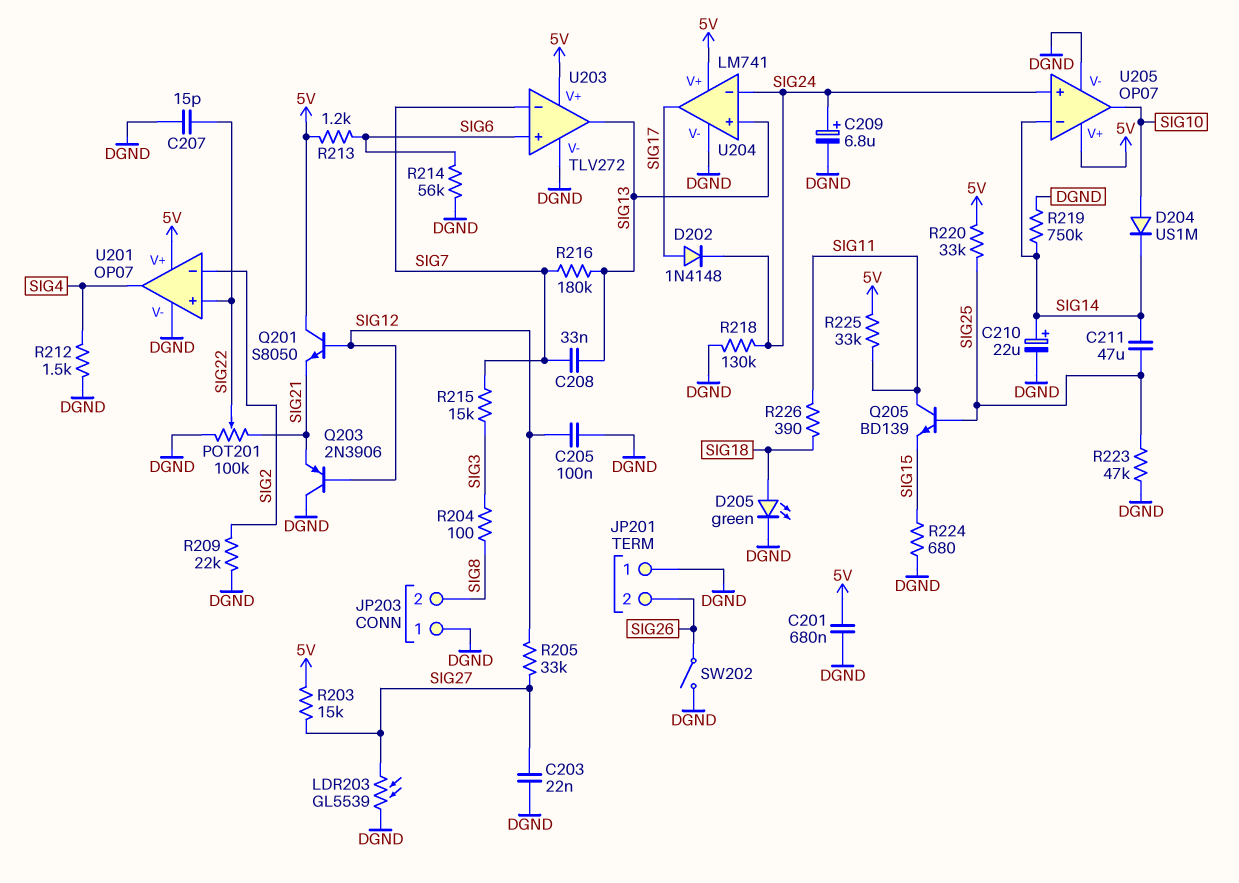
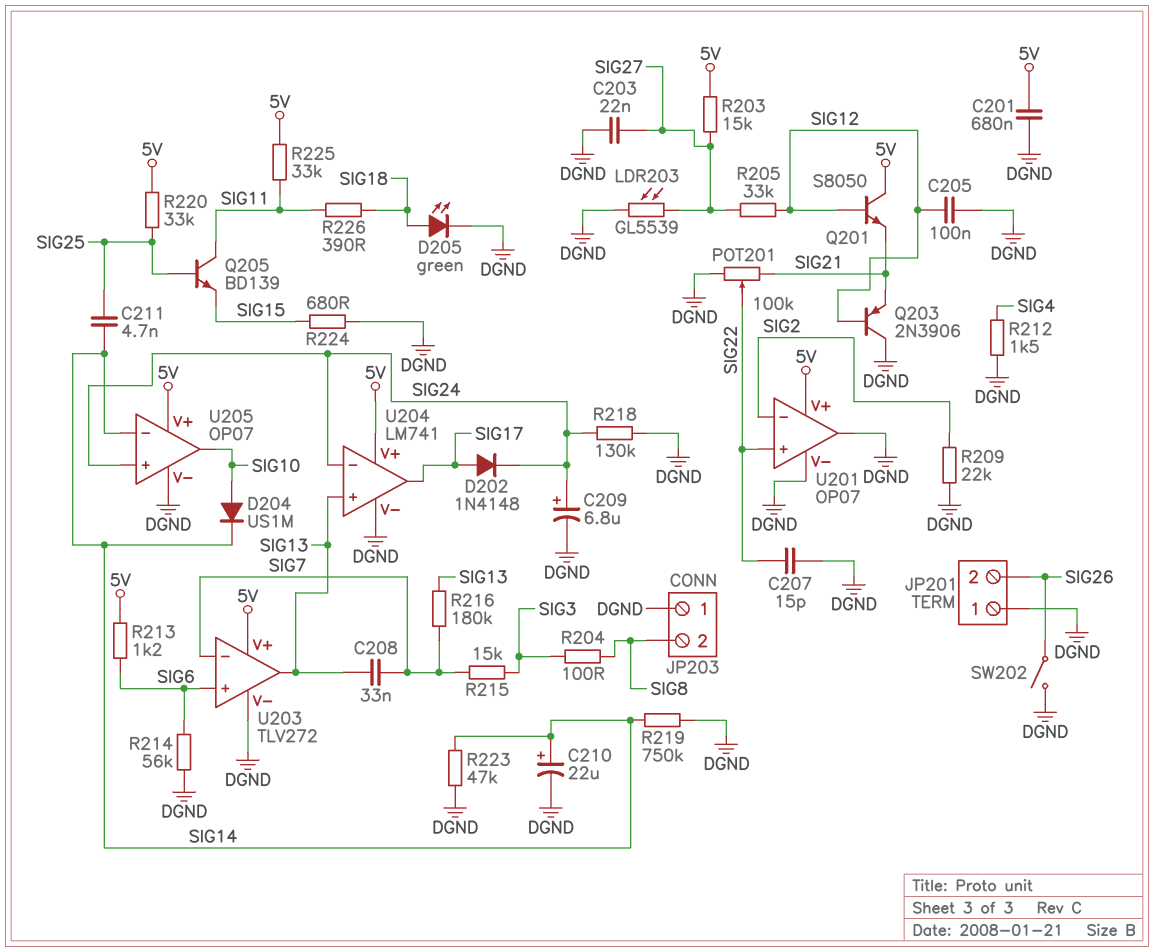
C211: 47uF (SIG14, SIG25) -> 4.7nF (SIG14, SIG25)
R223: 47k (DGND, SIG25) -> 47k (DGND, SIG14)
U201 pin out: SIG4 -> DGND

